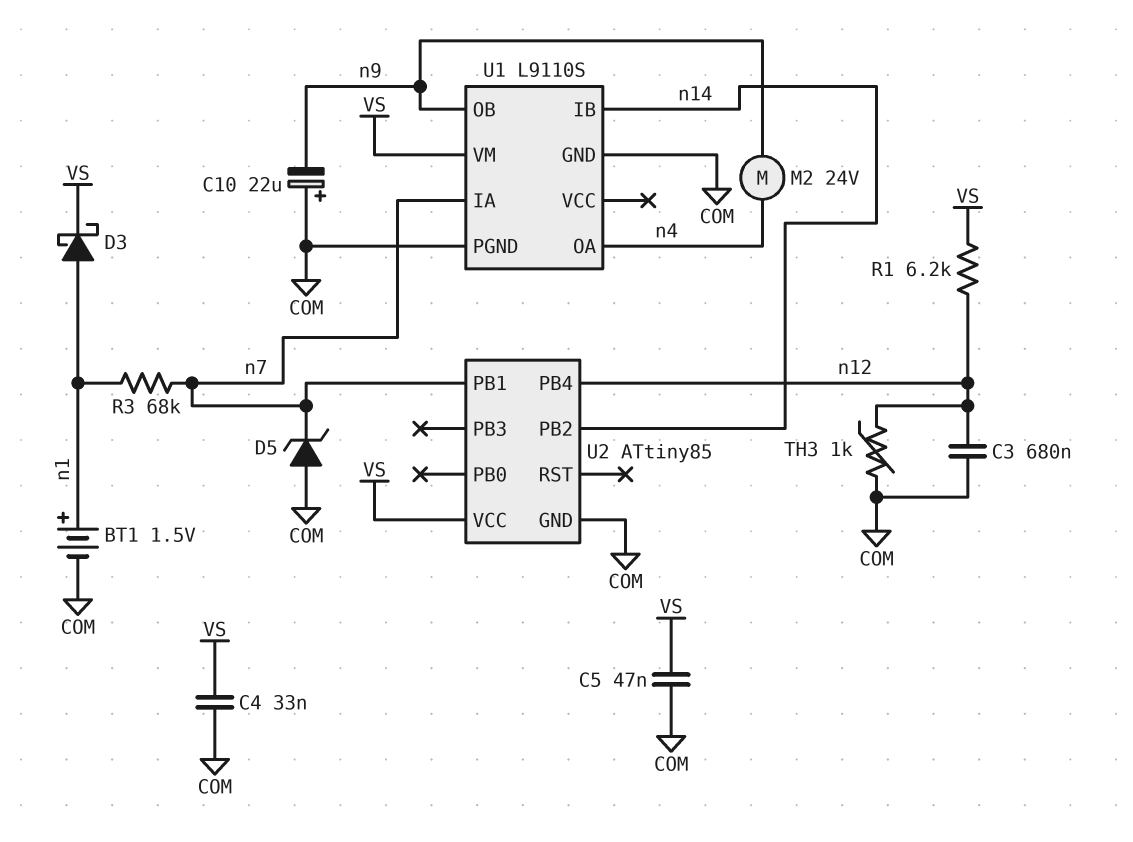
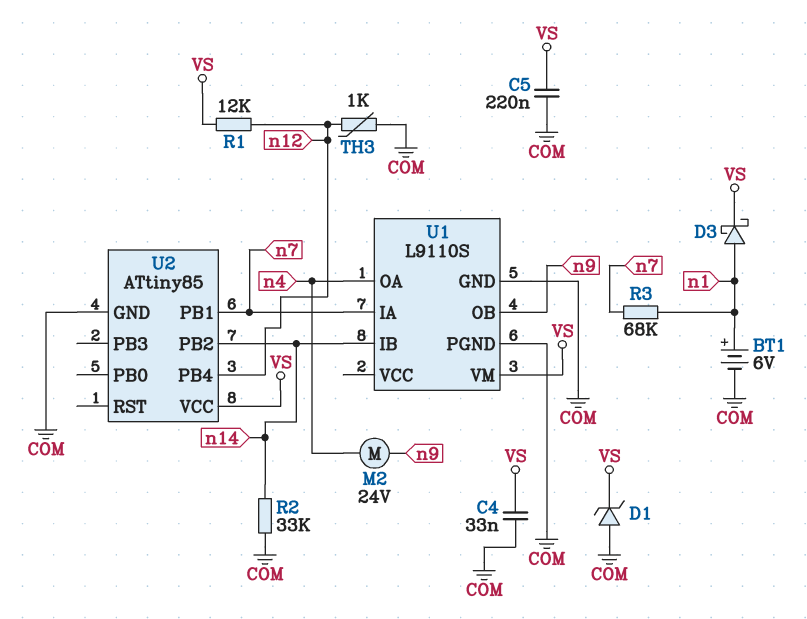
BT1: 1.5V (plus n1, minus COM) -> 6V (plus n1, minus COM)
C3: 680nF (COM, n12) -> none
C5: 47nF (COM, VS) -> 220nF (COM, VS)
C10: 22uF (plus COM, minus n9) -> none
D1: none -> zener (A COM, K VS)
D5: zener (A COM, K n7) -> none
R1: 6.2k (VS, n12) -> 12k (VS, n12)
R2: none -> 33k (COM, n14)

